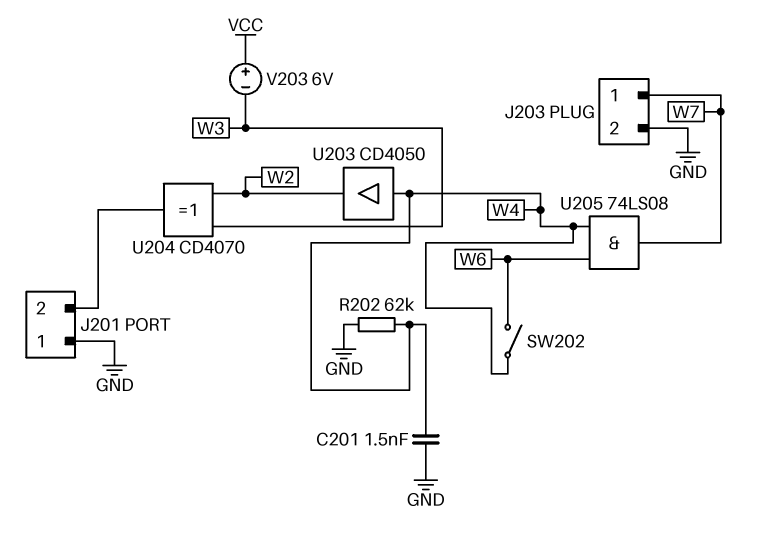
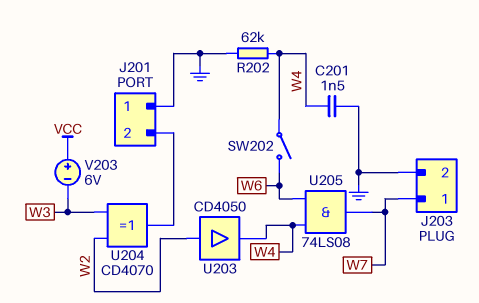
U203: buffer CD4050 (in W4, out W2) -> buffer CD4050 (in W2, out W4)

